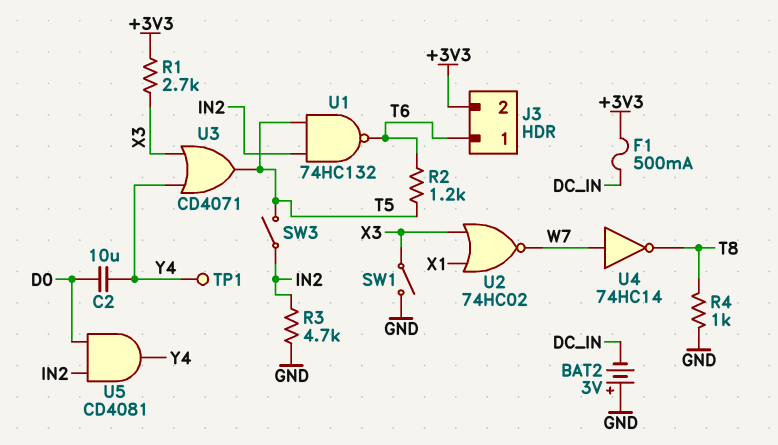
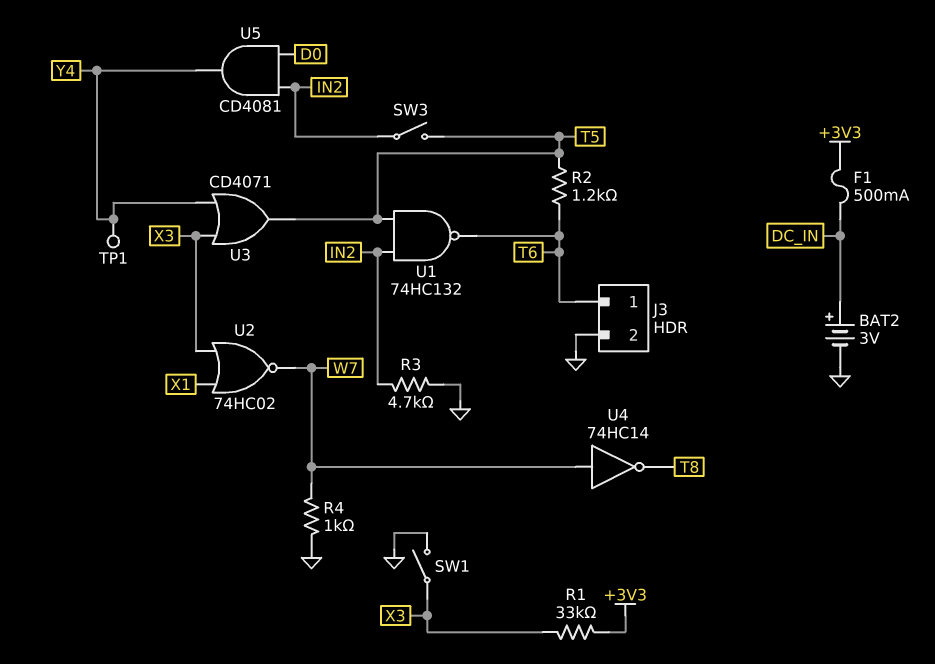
BAT2: 3V (plus GND, minus DC_IN) -> 3V (plus DC_IN, minus GND)
C2: 10uF (D0, Y4) -> none
J3 pin 2: +3V3 -> GND
R1: 2.7k (+3V3, X3) -> 33k (+3V3, X3)
R4: 1k (GND, T8) -> 1k (GND, W7)

